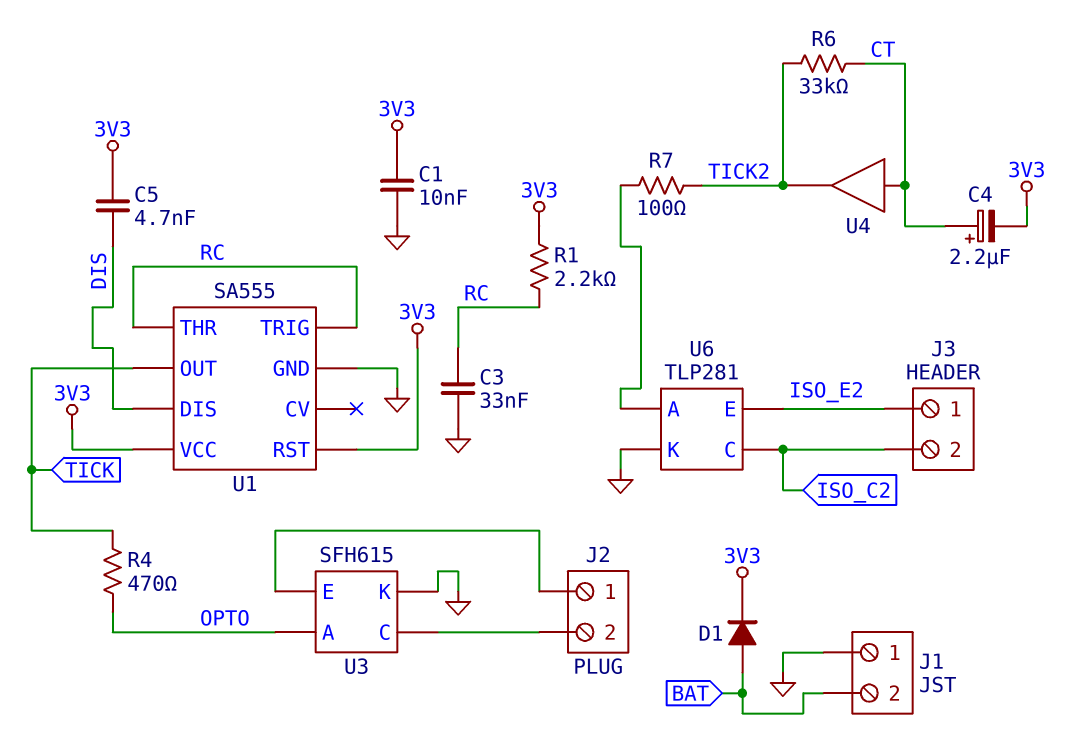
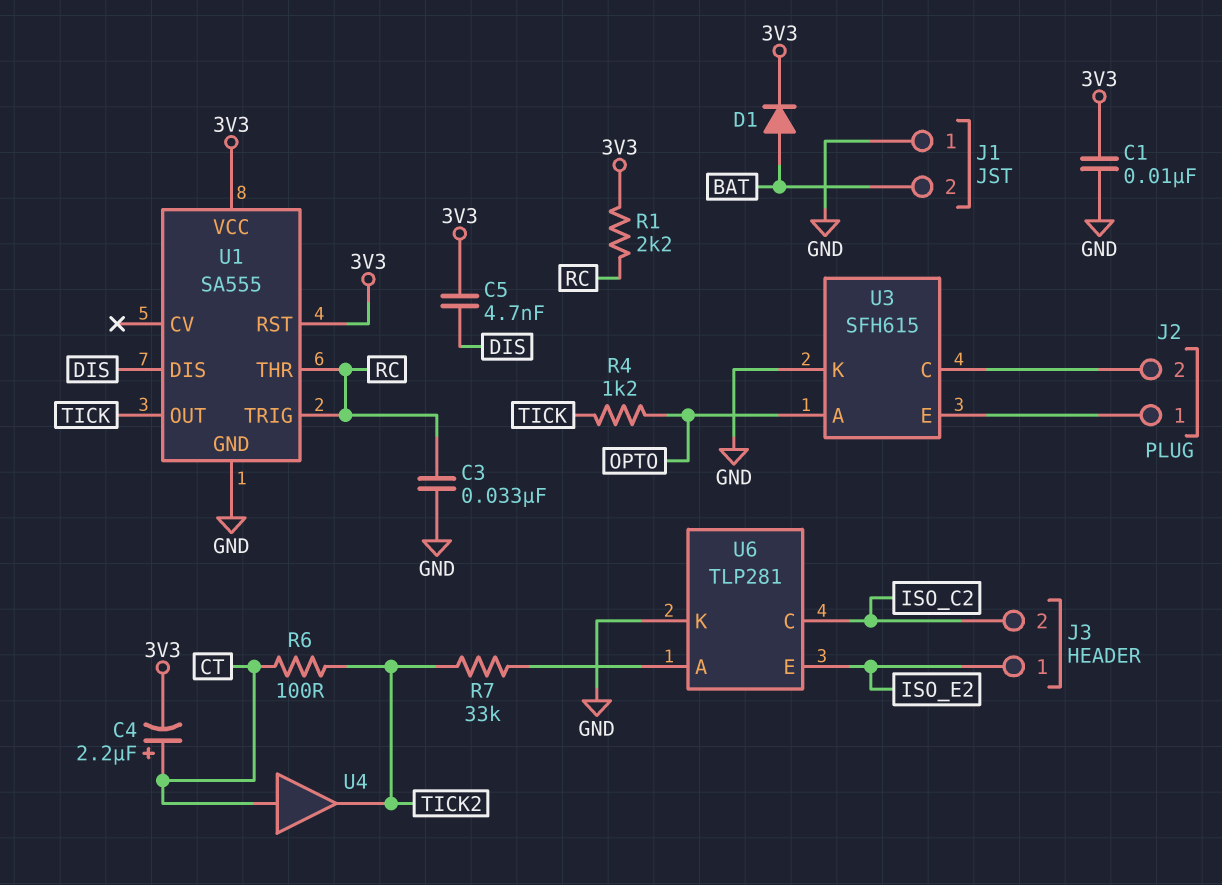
R4: 470 (OPTO, TICK) -> 1.2k (OPTO, TICK)
R6: 33k (CT, TICK2) -> 100 (CT, TICK2)
R7: 100 (TICK2, U6/A) -> 33k (TICK2, U6/A)

